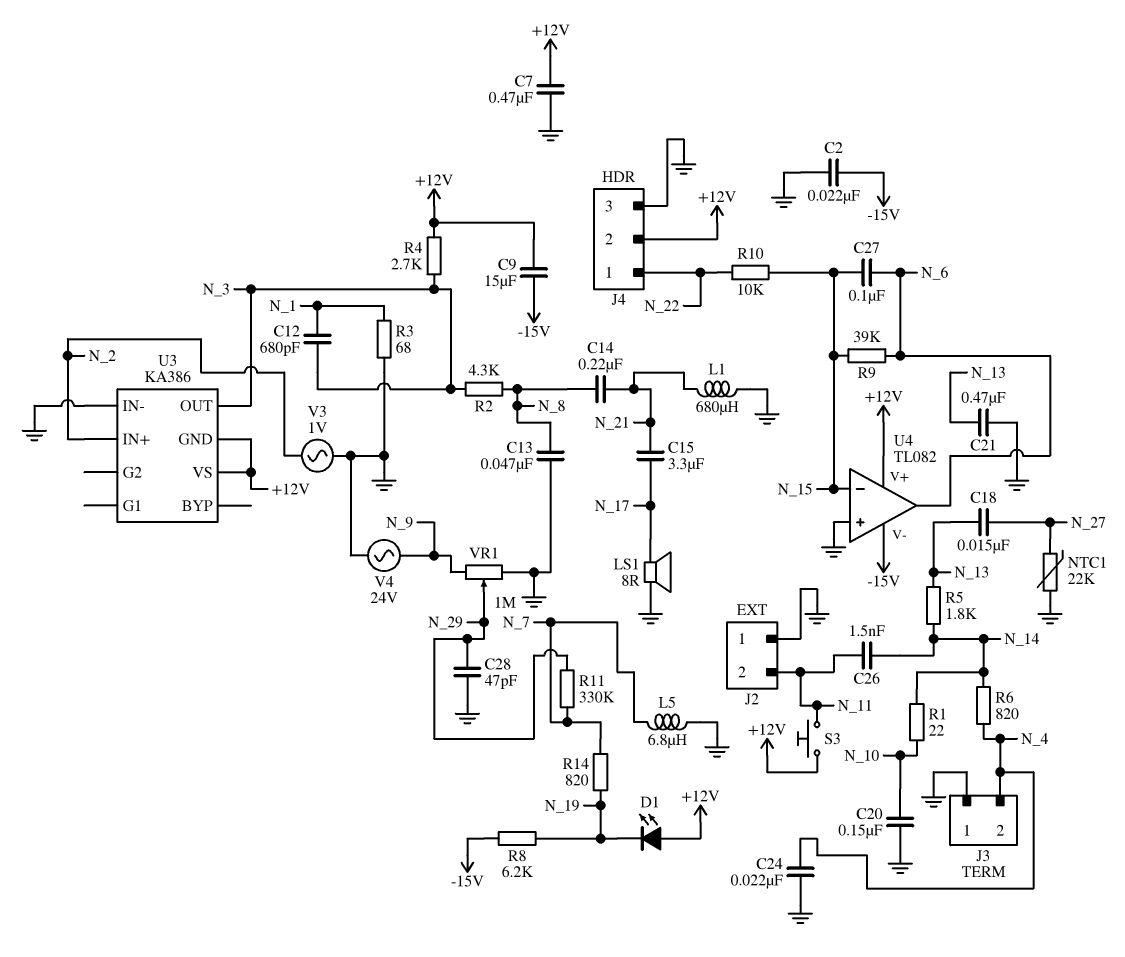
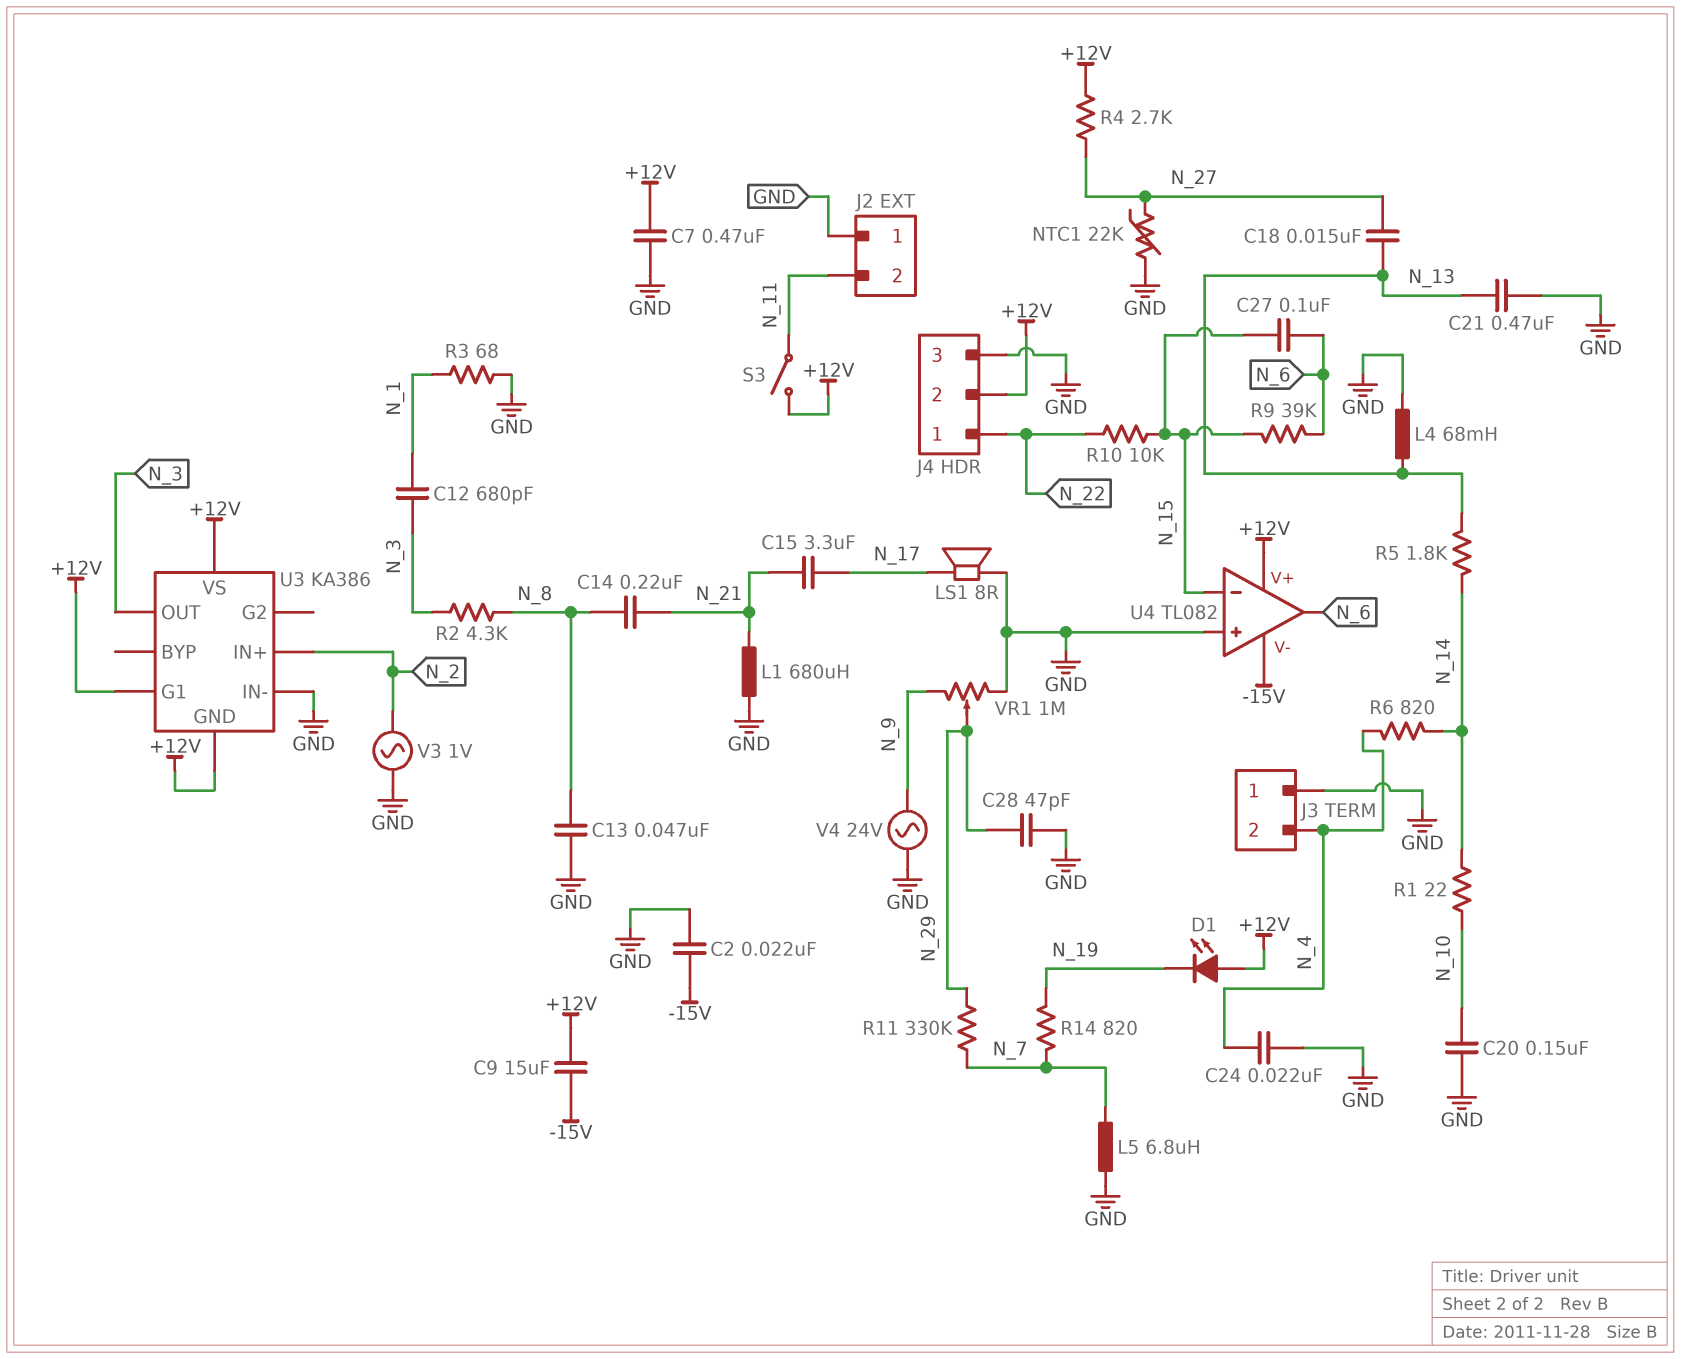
C26: 1.5nF (N_11, N_14) -> none
L4: none -> 68mH (GND, N_13)
R4: 2.7k (+12V, N_3) -> 2.7k (+12V, N_27)
R8: 6.2k (-15V, N_19) -> none
S3: button (+12V, N_11) -> switch (+12V, N_11)
U3 pin G1: none -> +12V

